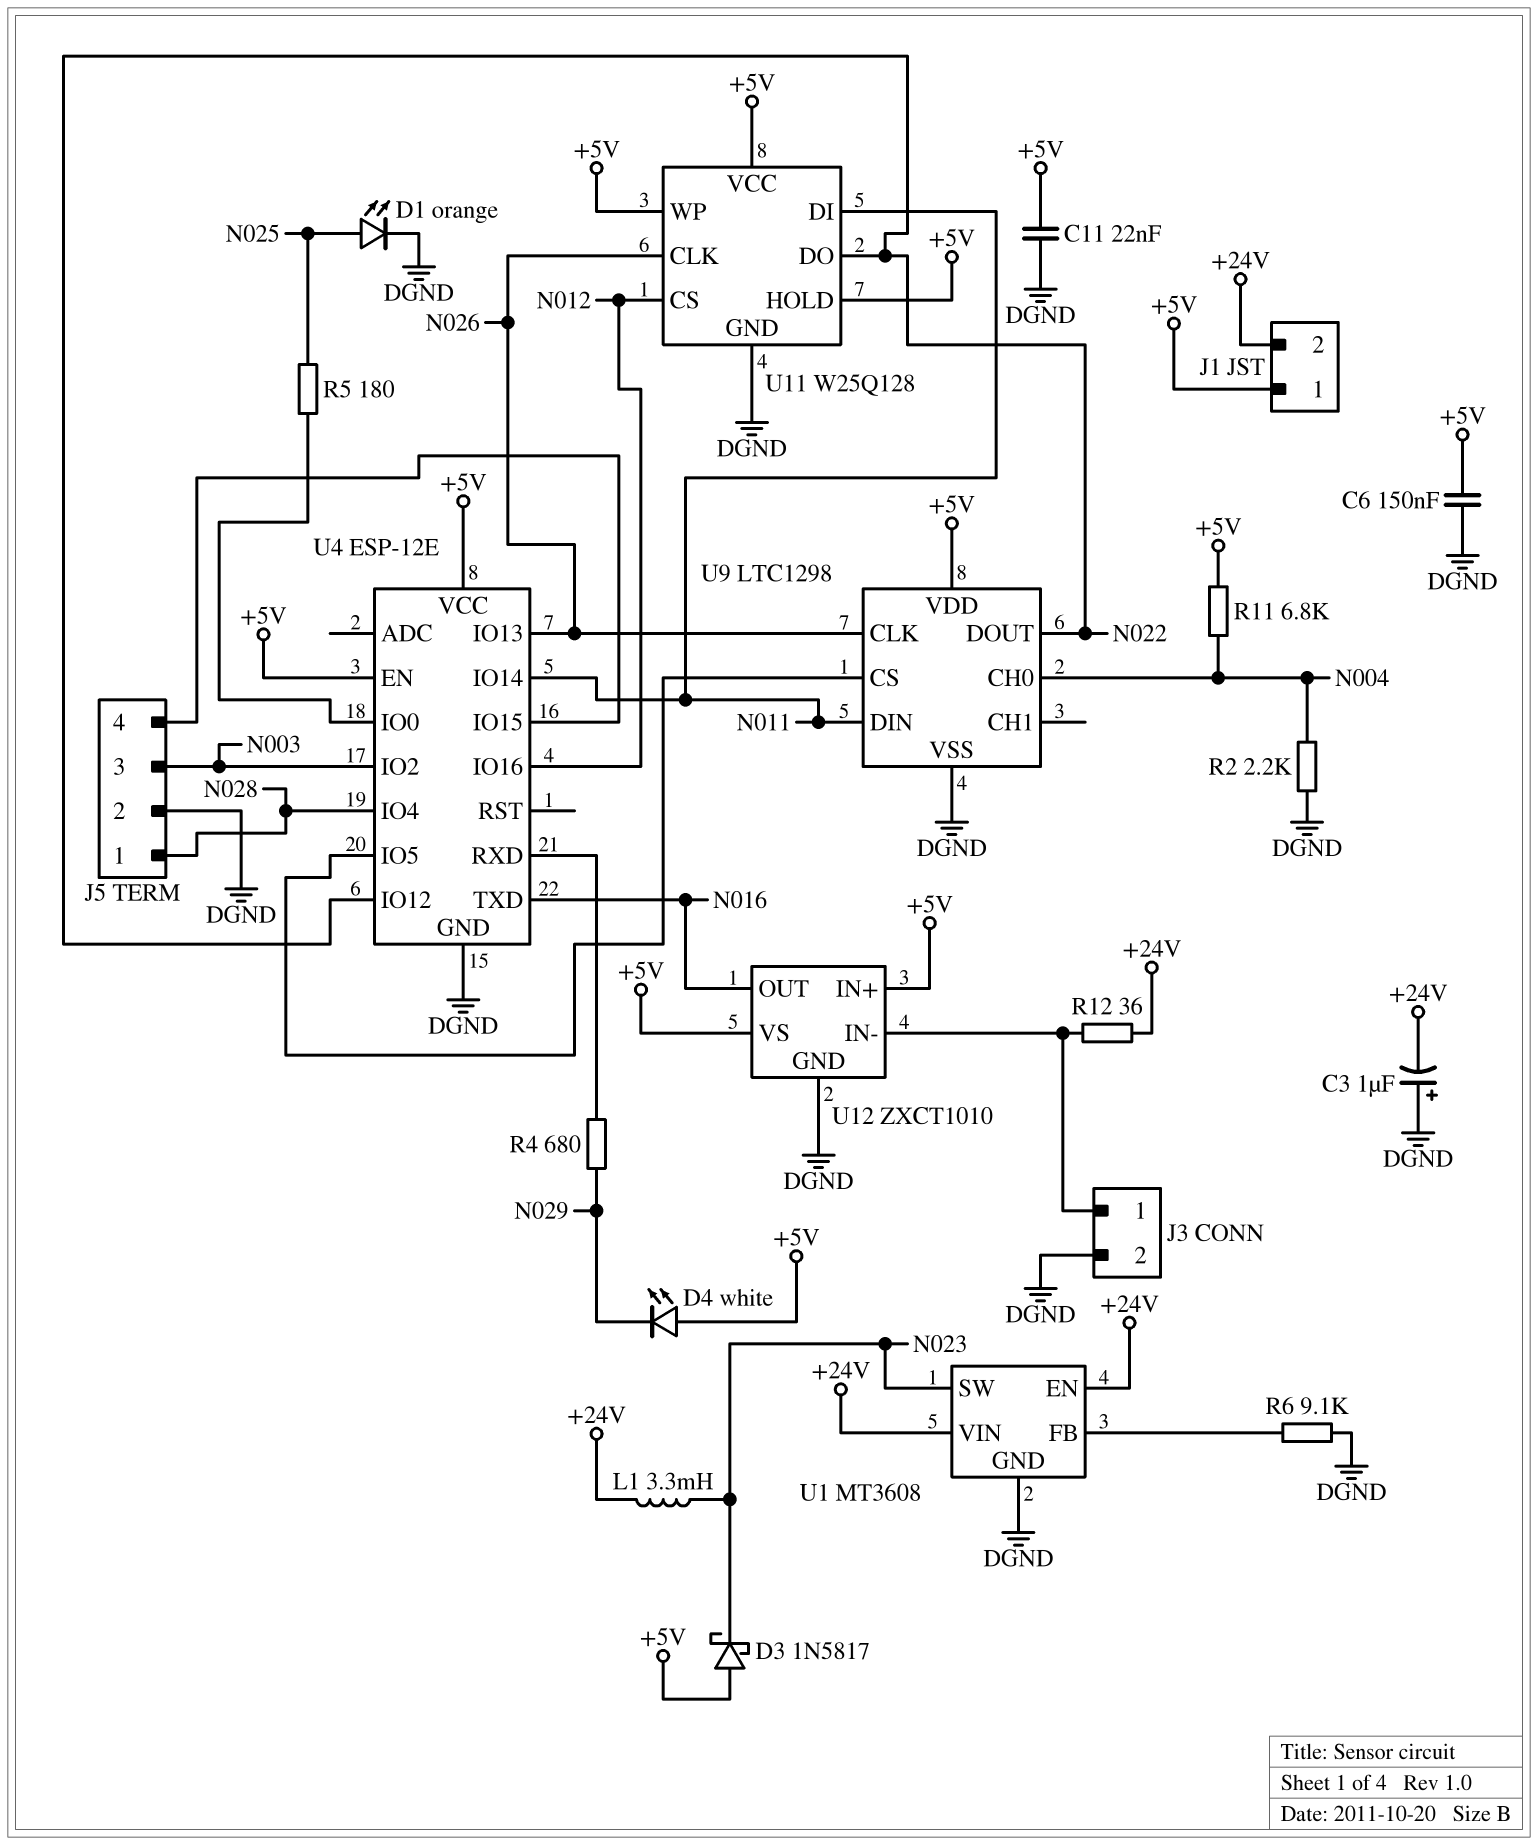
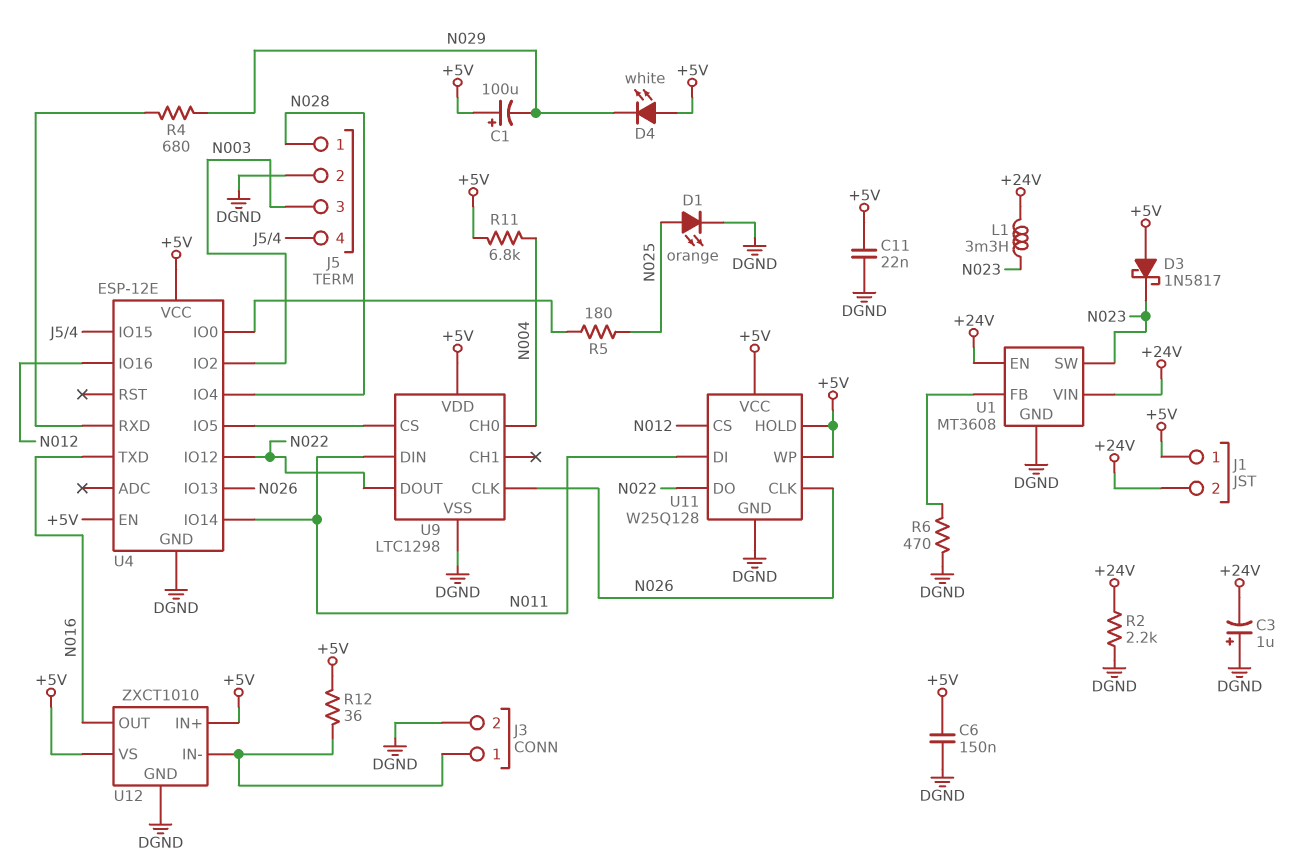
C1: none -> 100uF (plus +5V, minus N029)
R2: 2.2k (DGND, N004) -> 2.2k (+24V, DGND)
R6: 9.1k (DGND, U1/FB) -> 470 (DGND, U1/FB)
R12: 36 (+24V, J3/1) -> 36 (+5V, J3/1)

